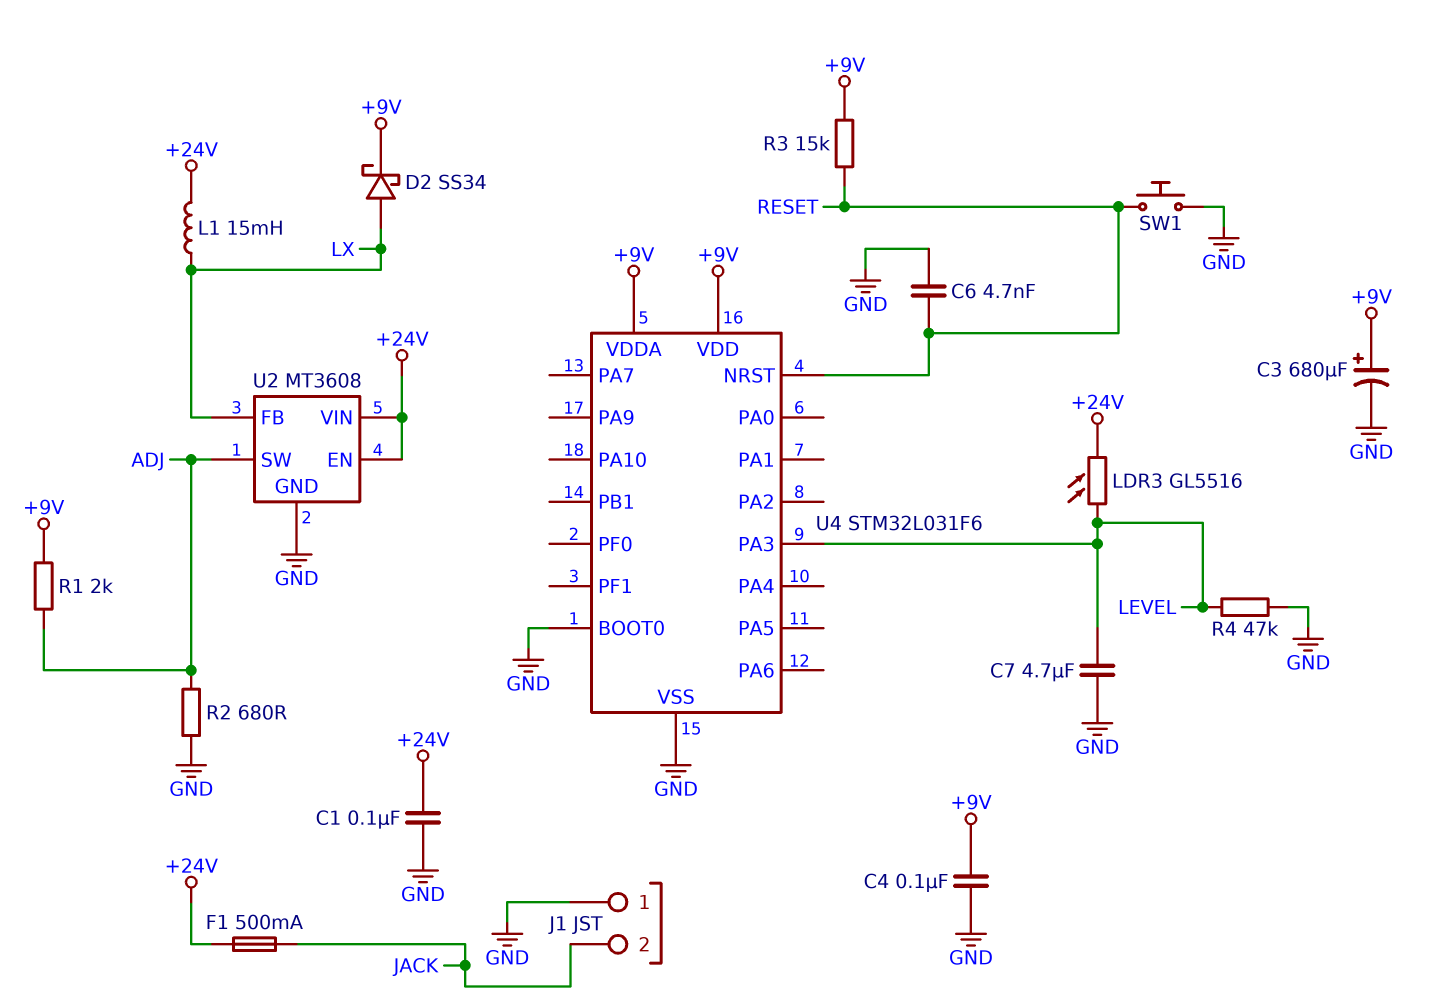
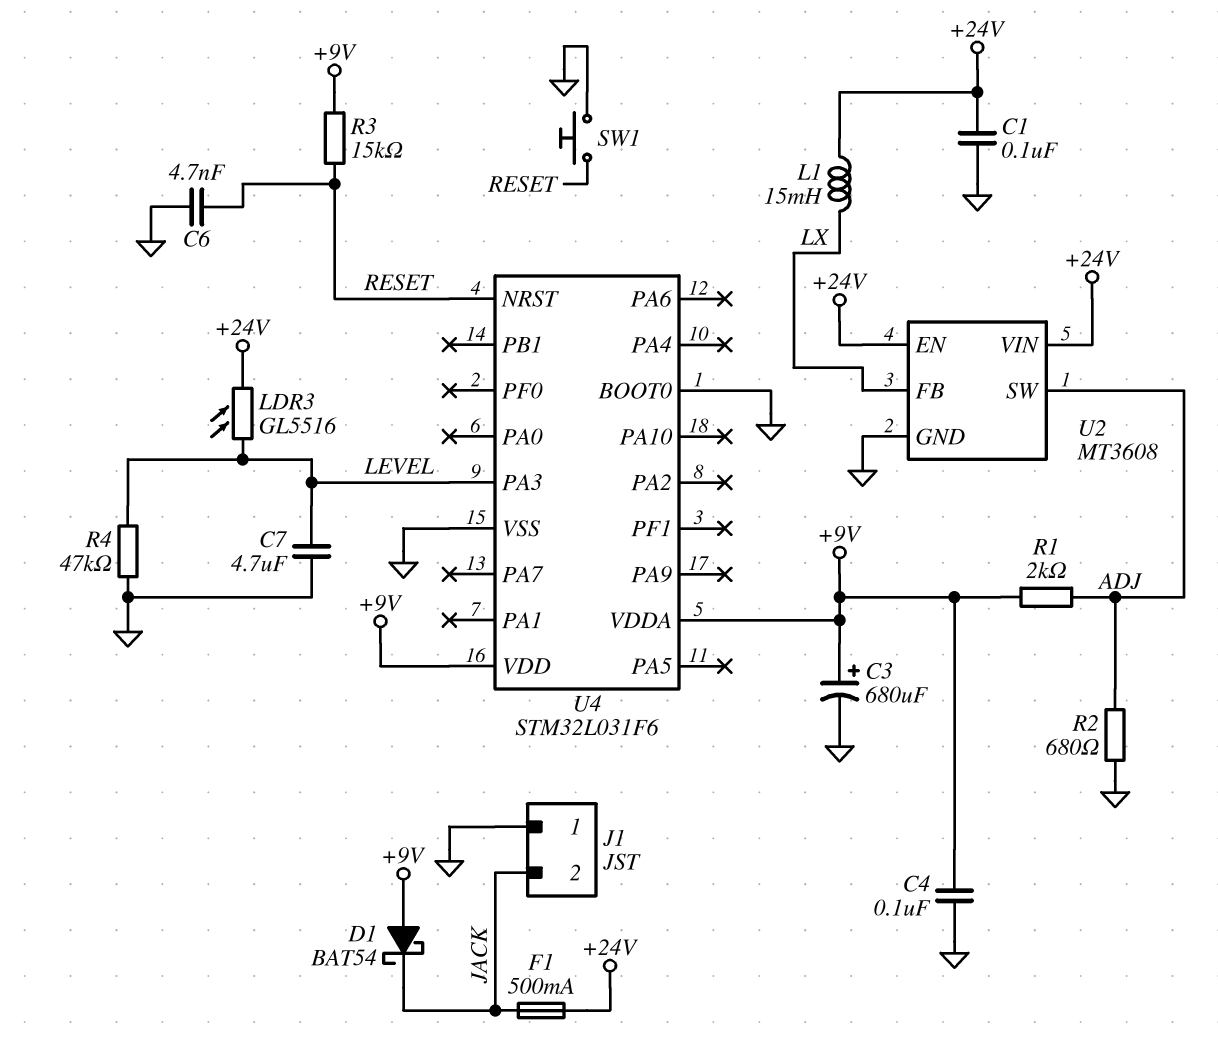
D1: none -> schottky BAT54 (A +9V, K JACK)
D2: schottky SS34 (A LX, K +9V) -> none

